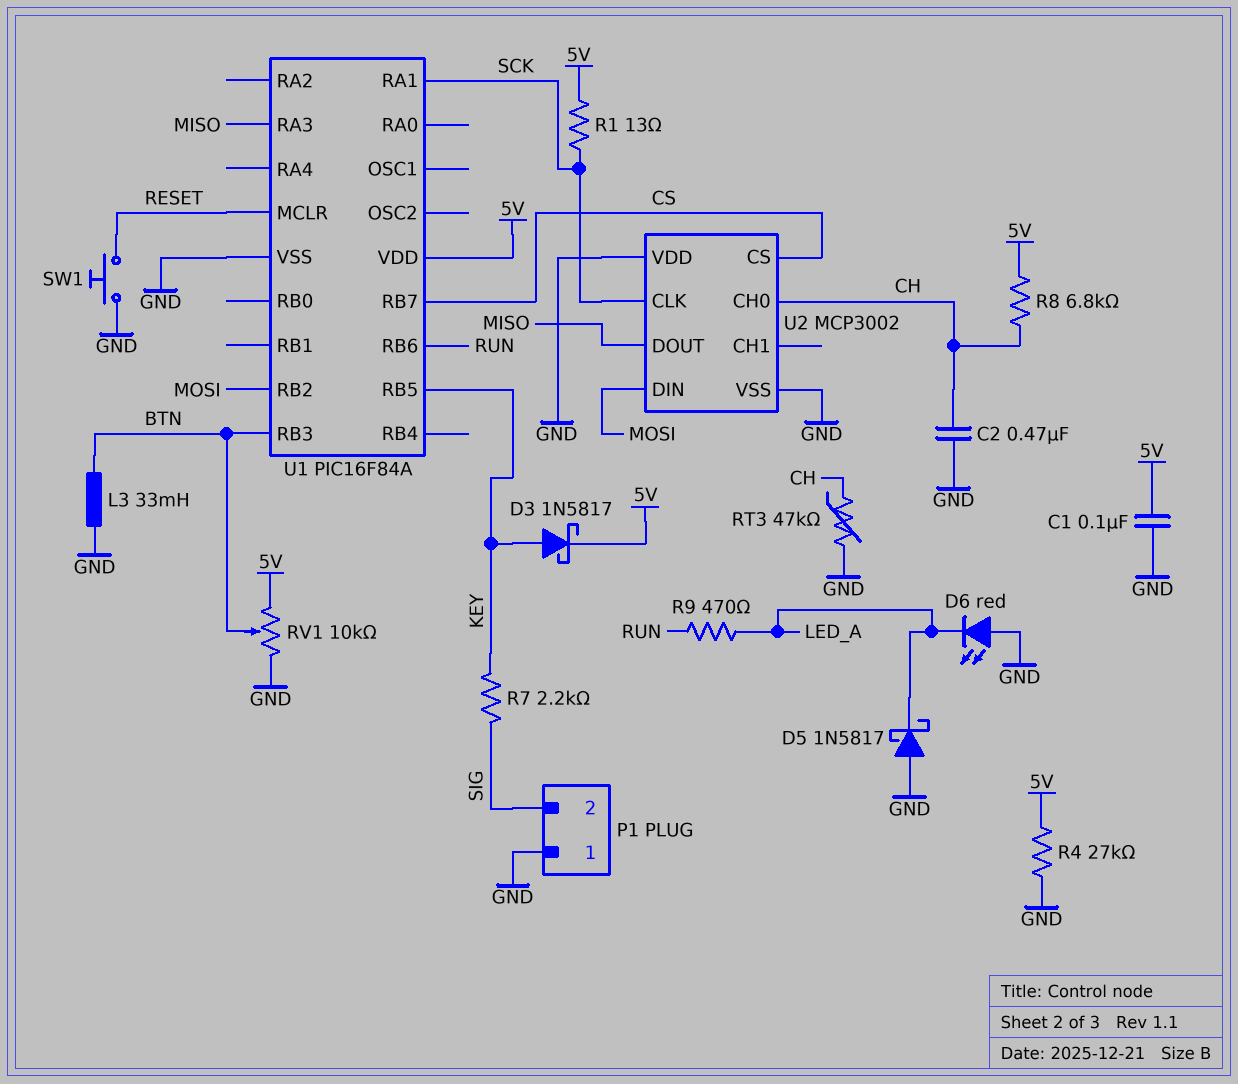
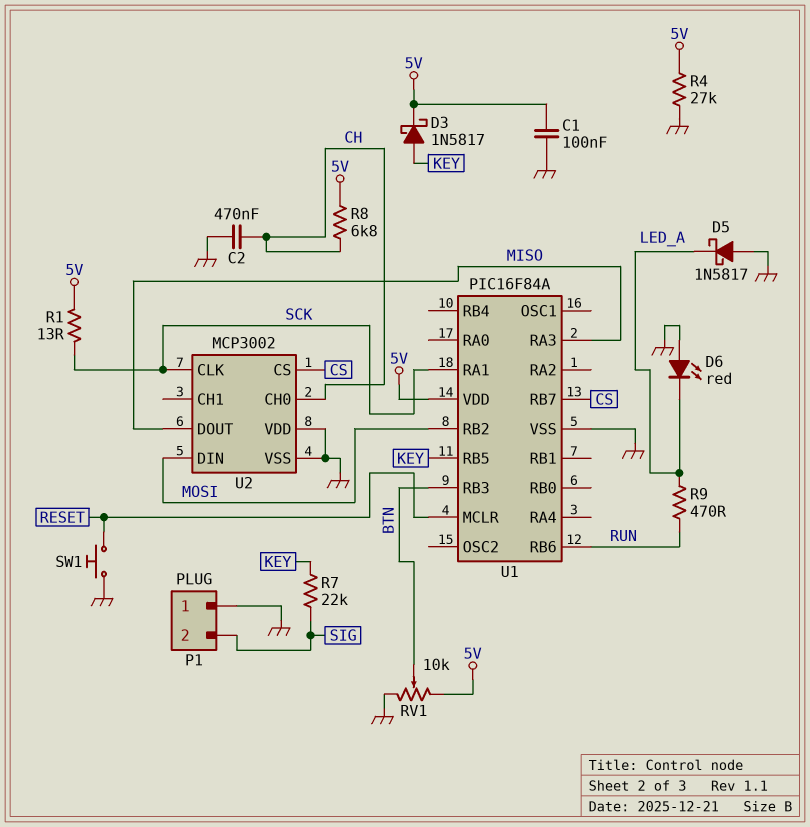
L3: 33mH (BTN, GND) -> none
R7: 2.2k (KEY, SIG) -> 22k (KEY, SIG)
RT3: 47k (CH, GND) -> none

